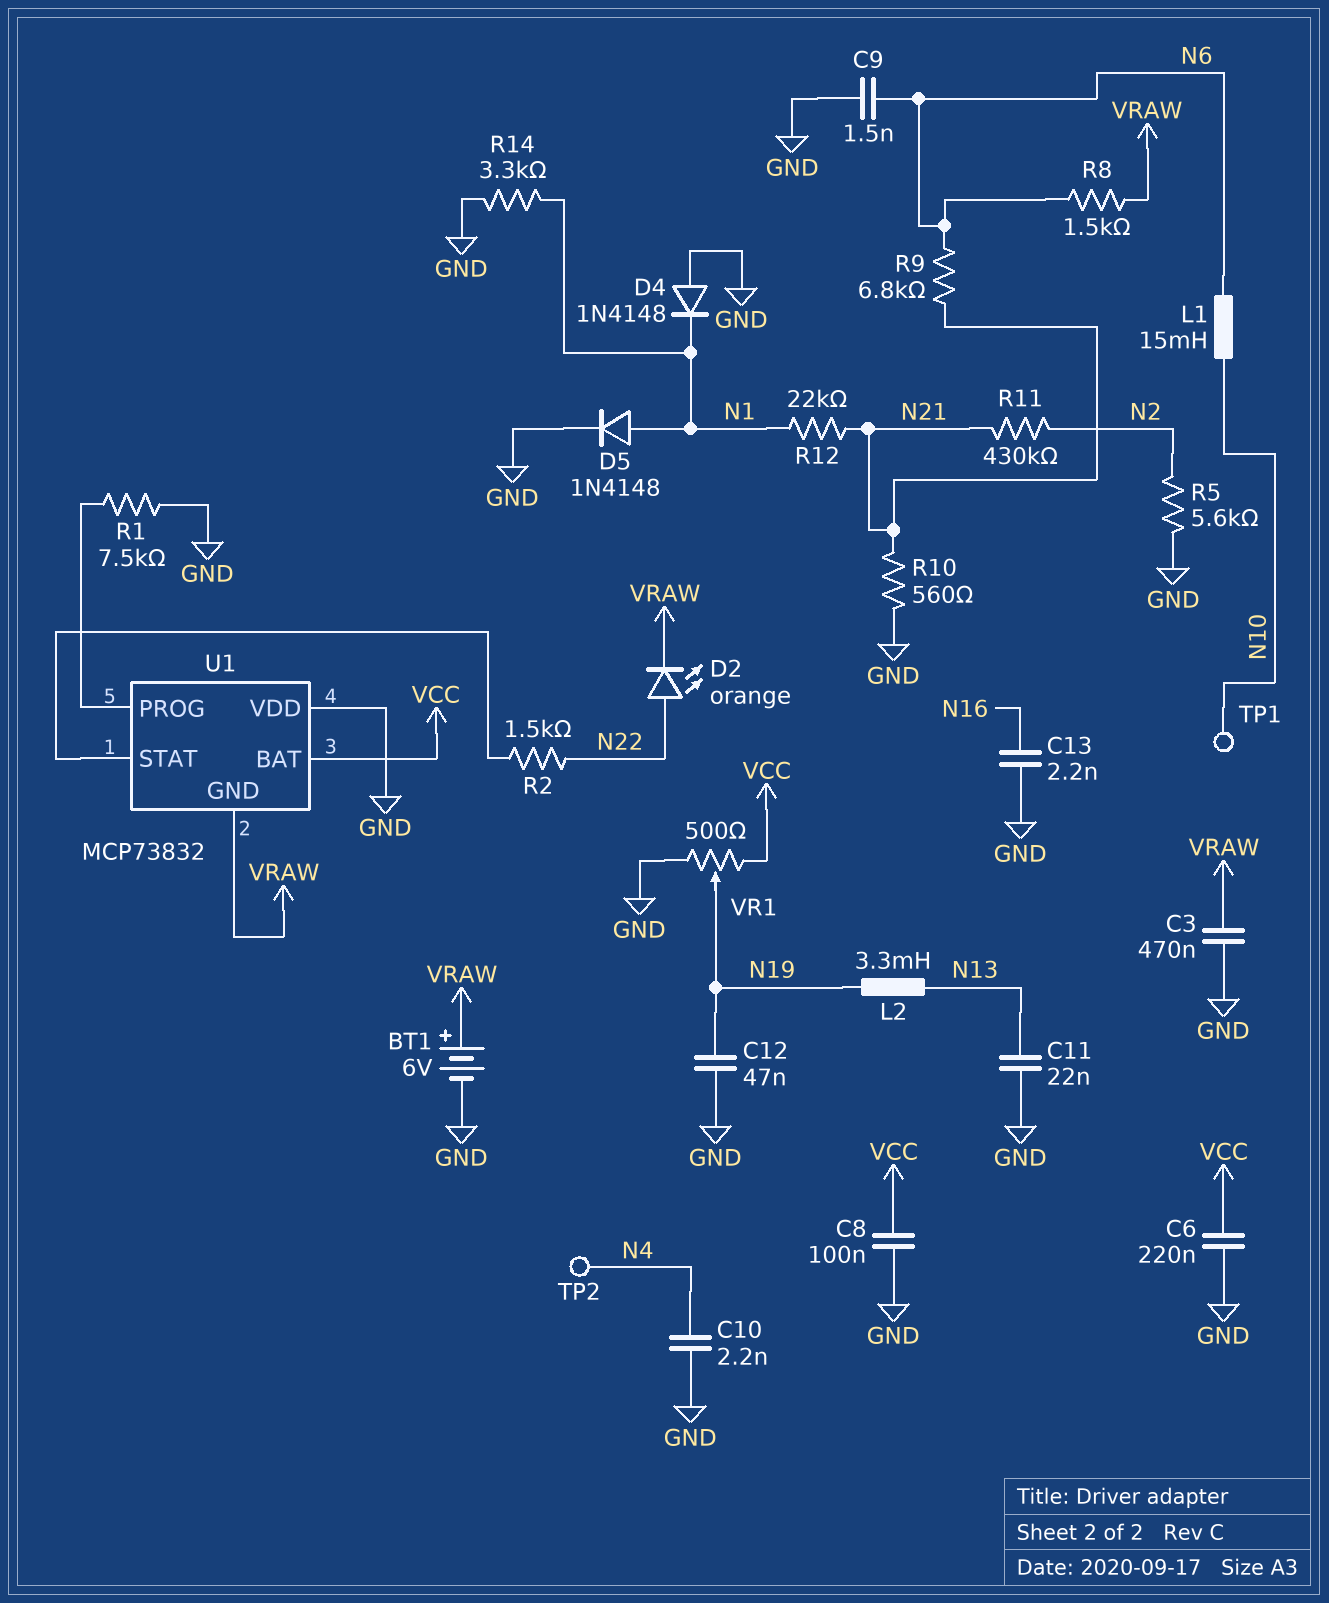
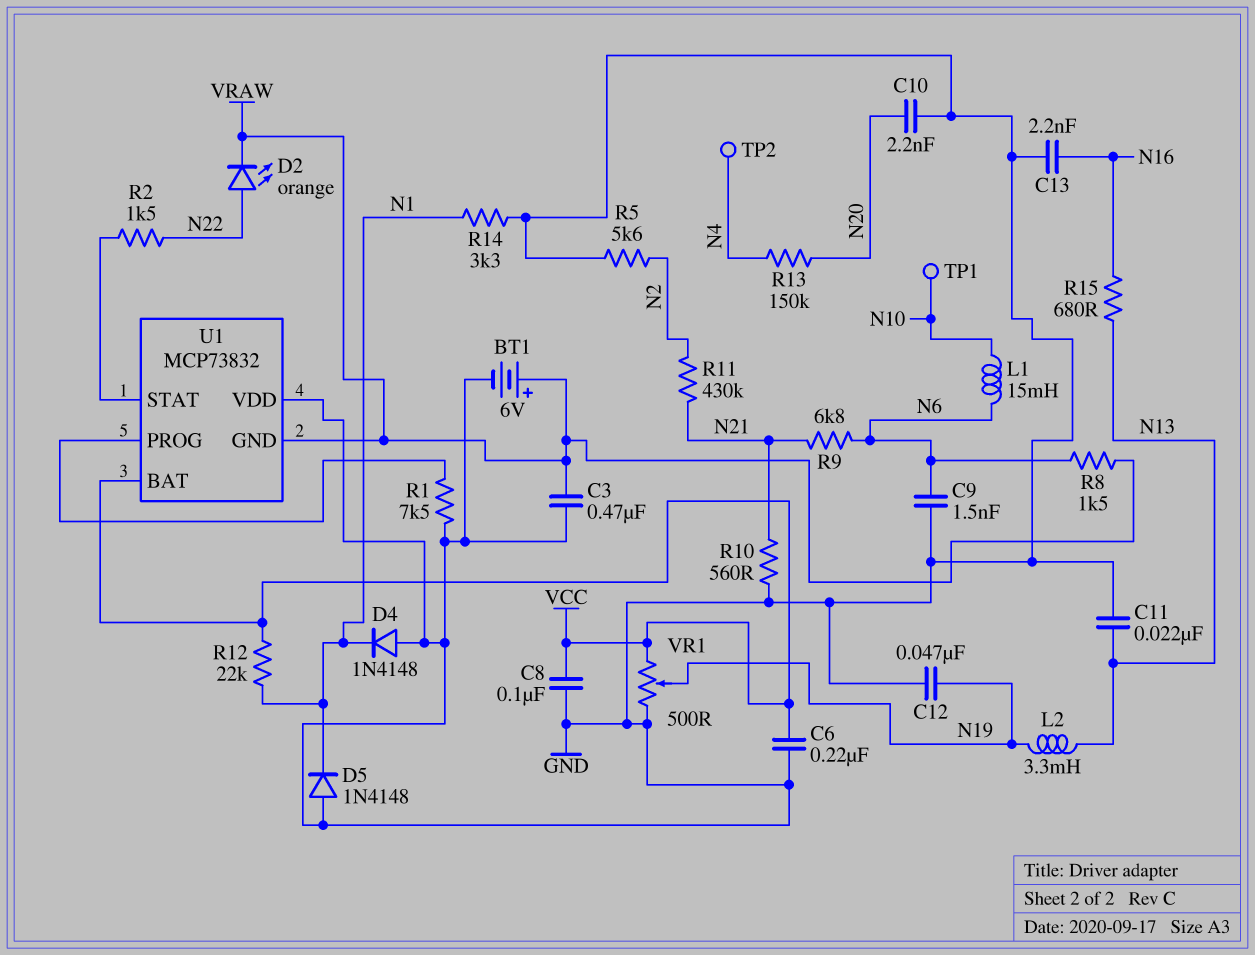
C10: 2.2nF (GND, N4) -> 2.2nF (GND, N20)
D5: diode 1N4148 (A N1, K GND) -> diode 1N4148 (A GND, K N1)
R12: 22k (N1, N21) -> 22k (N1, VCC)
R13: none -> 150k (N4, N20)
R15: none -> 680 (N13, N16)

